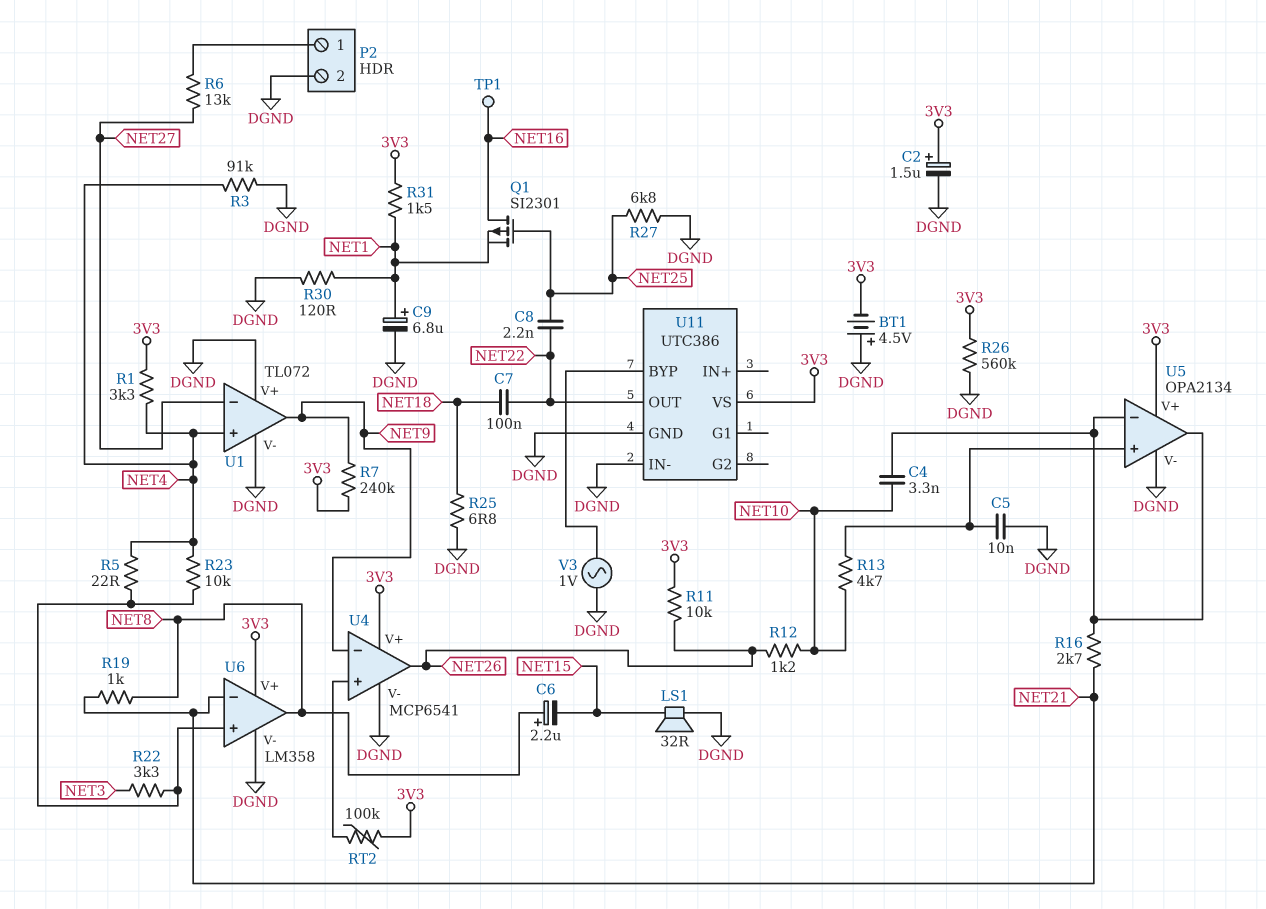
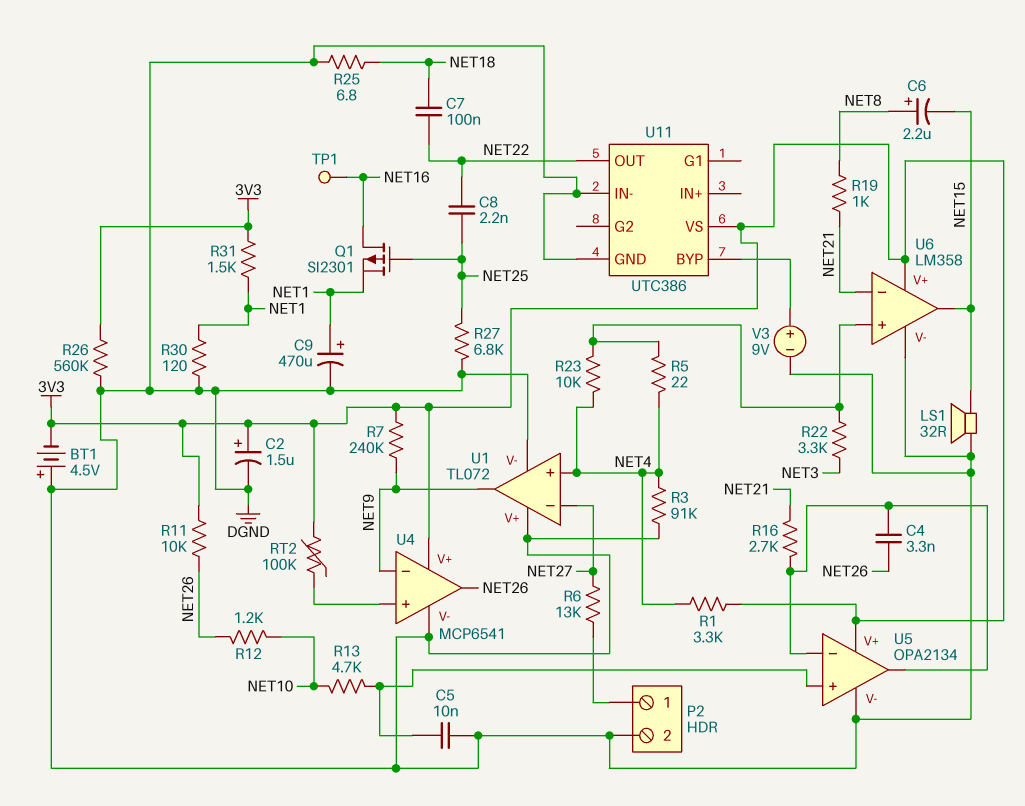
C4: 3.3nF (NET10, U5/in-) -> 3.3nF (NET26, U5/in-)
C9: 6.8uF (plus NET1, minus DGND) -> 470uF (plus NET1, minus DGND)
U6 pin out: NET8 -> NET15
V3: AC 1V (DGND, U11/BYP) -> 9V (plus U11/BYP, minus DGND)

